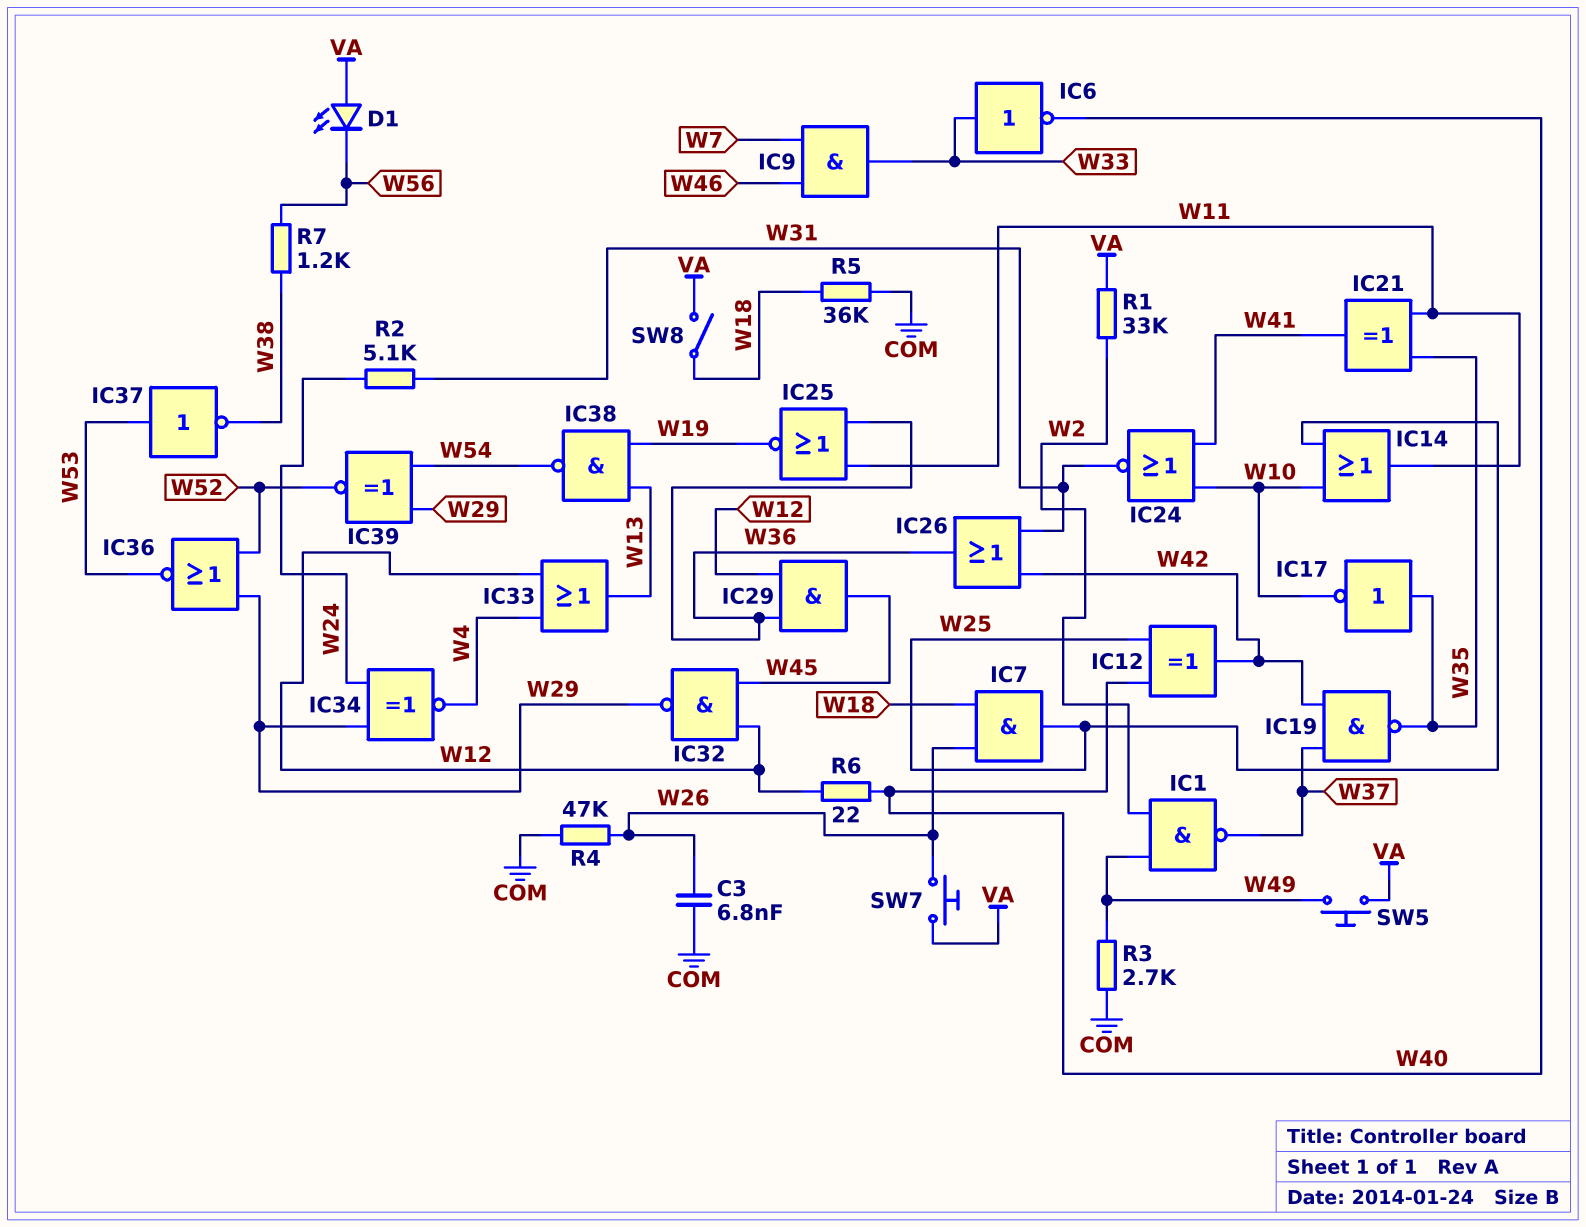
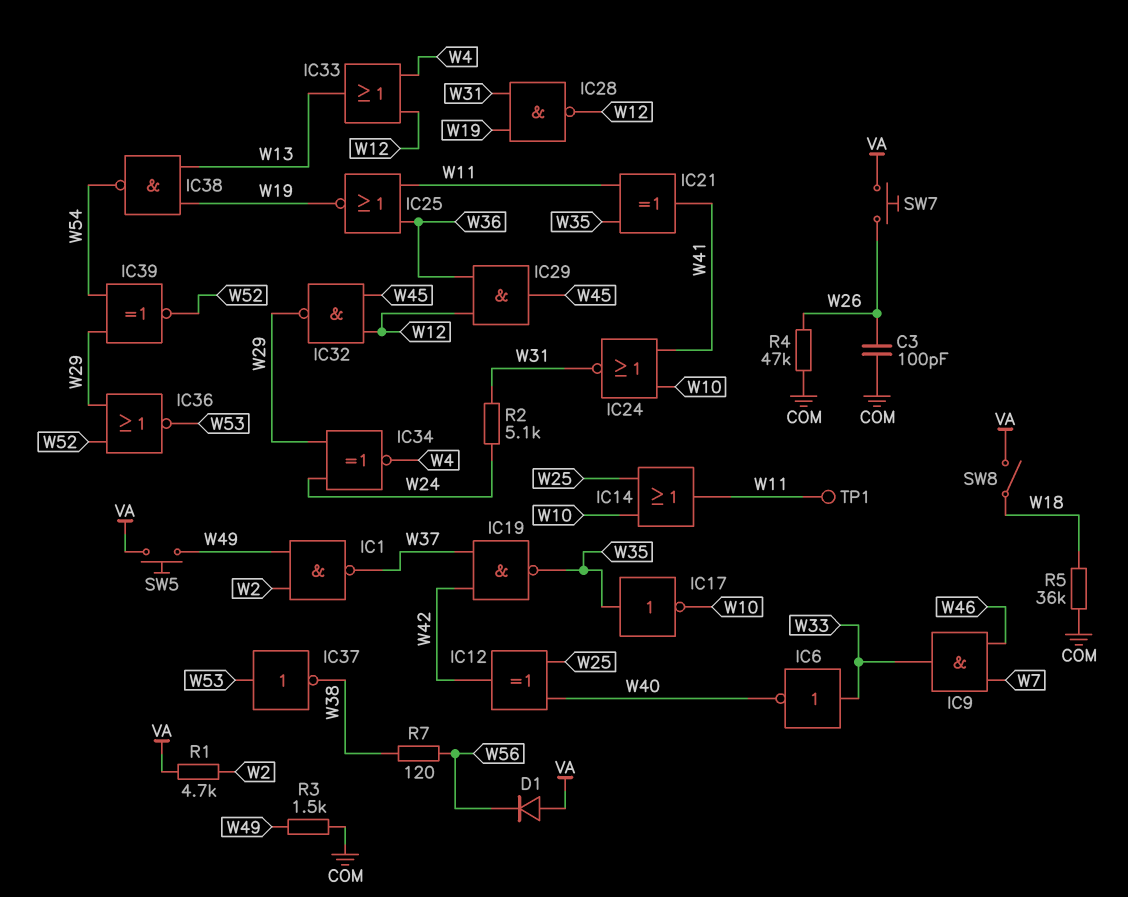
C3: 6.8nF (COM, W26) -> 100pF (COM, W26)
D1: LED (A VA, K W56) -> diode (A VA, K W56)
IC7: AND (in W18, in W26, out W25) -> none
IC26: OR (in W31, in W42, out W36) -> none
IC28: none -> NAND (in W19, in W31, out W12)
R1: 33k (VA, W2) -> 4.7k (VA, W2)
R3: 2.7k (COM, W49) -> 1.5k (COM, W49)
R6: 22 (W12, W40) -> none
R7: 1.2k (W38, W56) -> 120 (W38, W56)
TP1: none -> test point (W11)

